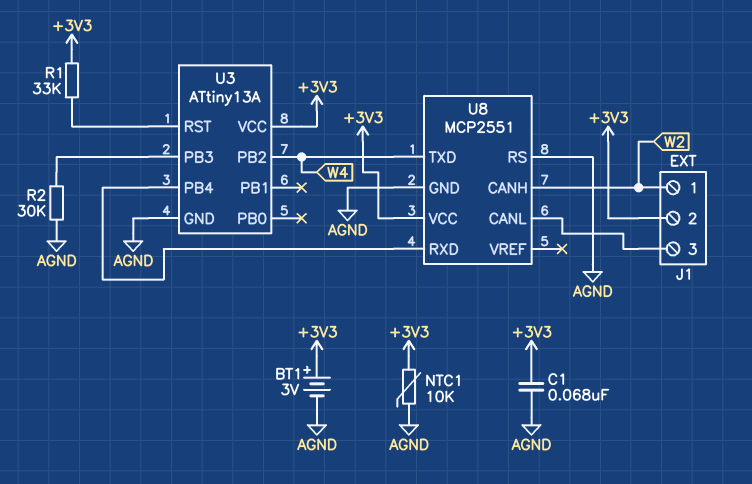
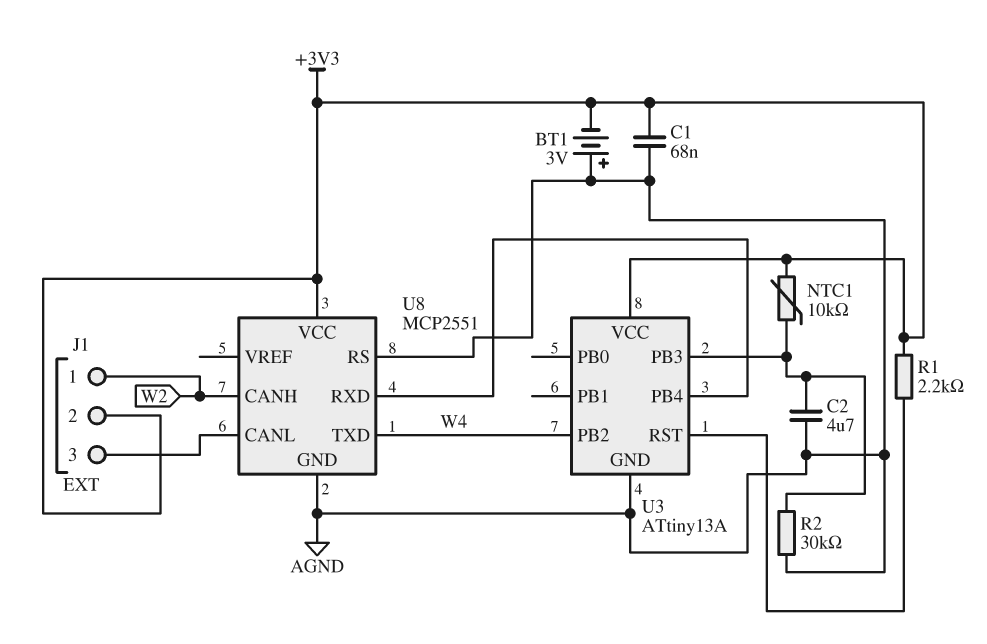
BT1: 3V (plus +3V3, minus AGND) -> 3V (plus AGND, minus +3V3)
C2: none -> 4.7uF (AGND, U3/PB3)
NTC1: 10k (+3V3, AGND) -> 10k (+3V3, U3/PB3)
R1: 33k (+3V3, U3/RST) -> 2.2k (+3V3, U3/RST)

